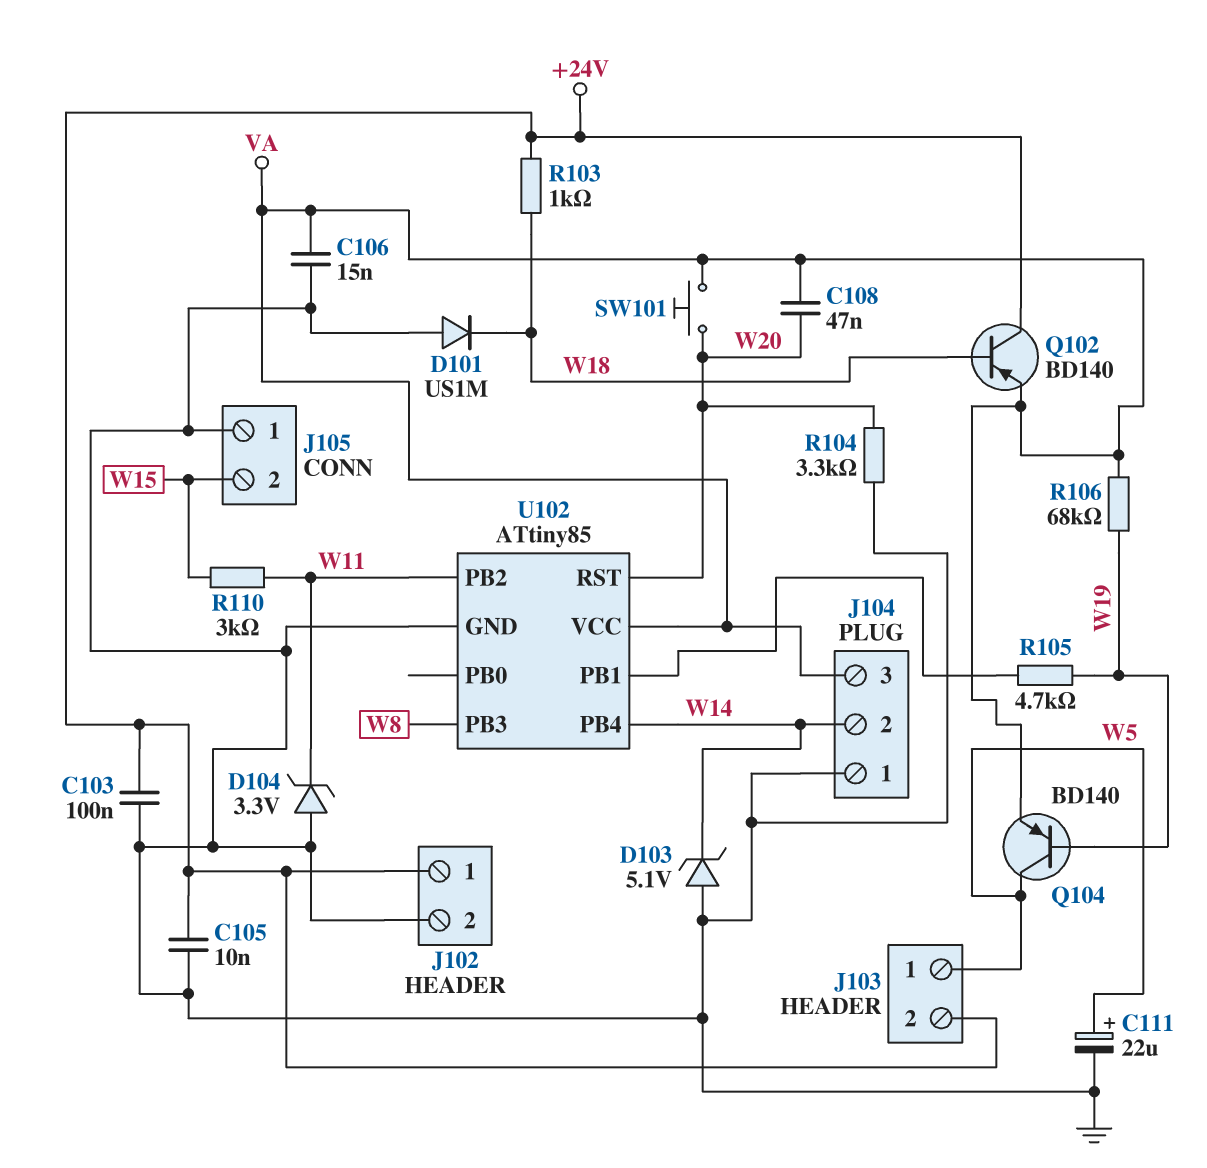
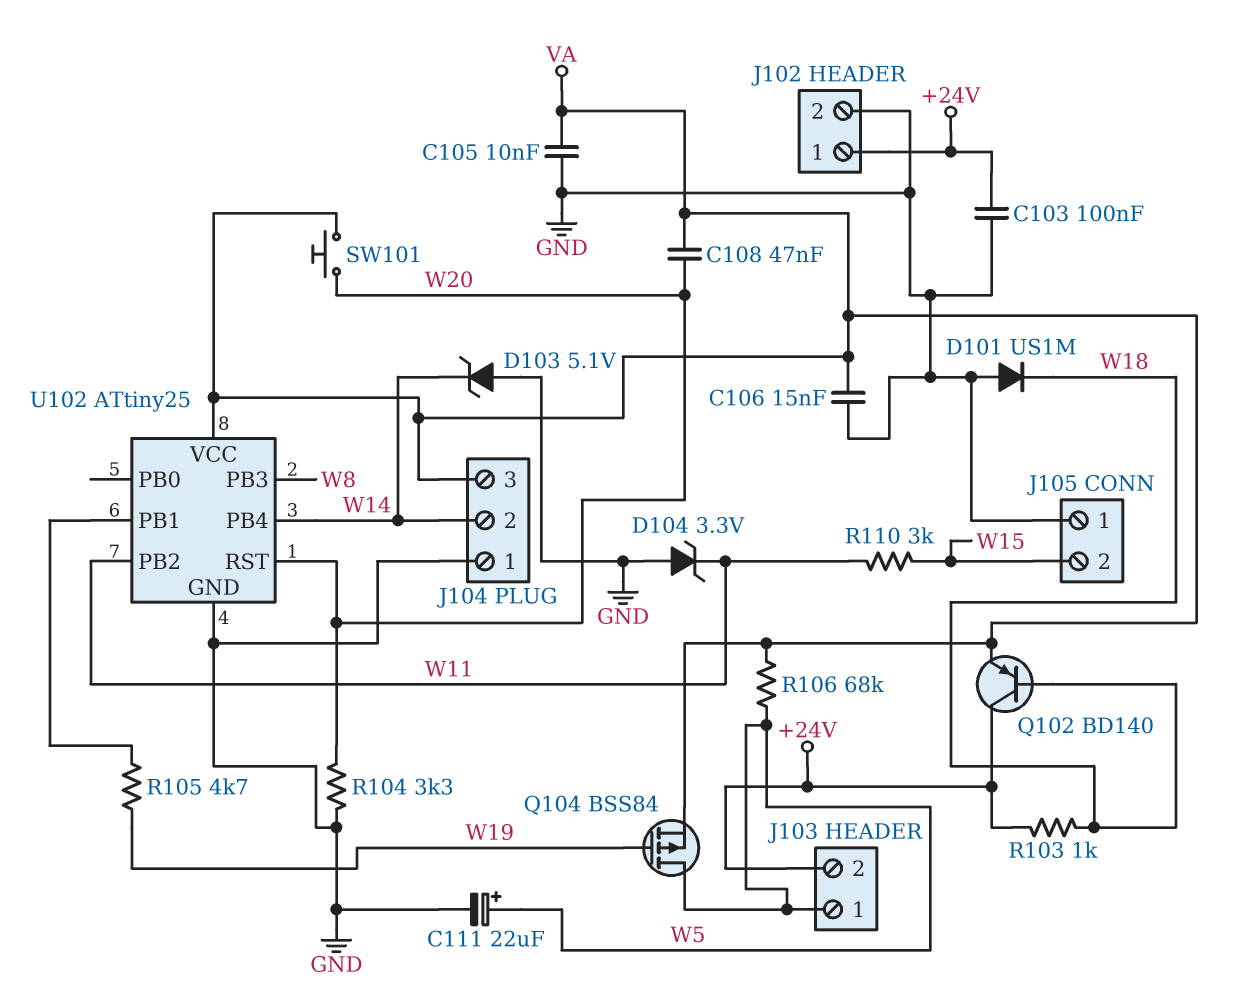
C105: 10nF (+24V, GND) -> 10nF (GND, VA)
Q104: PNP BD140 (B W19, C W5, E VA) -> PMOS BSS84 (G W19, D W5, S VA)
R106: 68k (VA, W19) -> 68k (VA, W5)
U102: ATtiny85 -> ATtiny25

